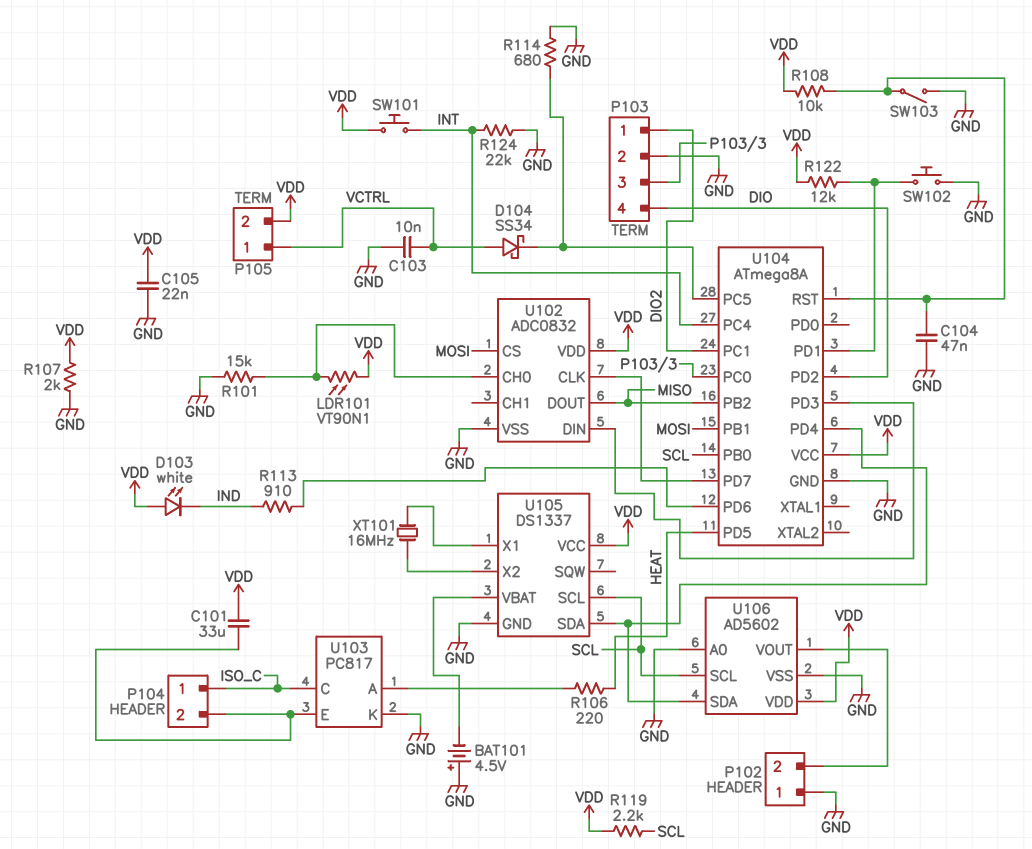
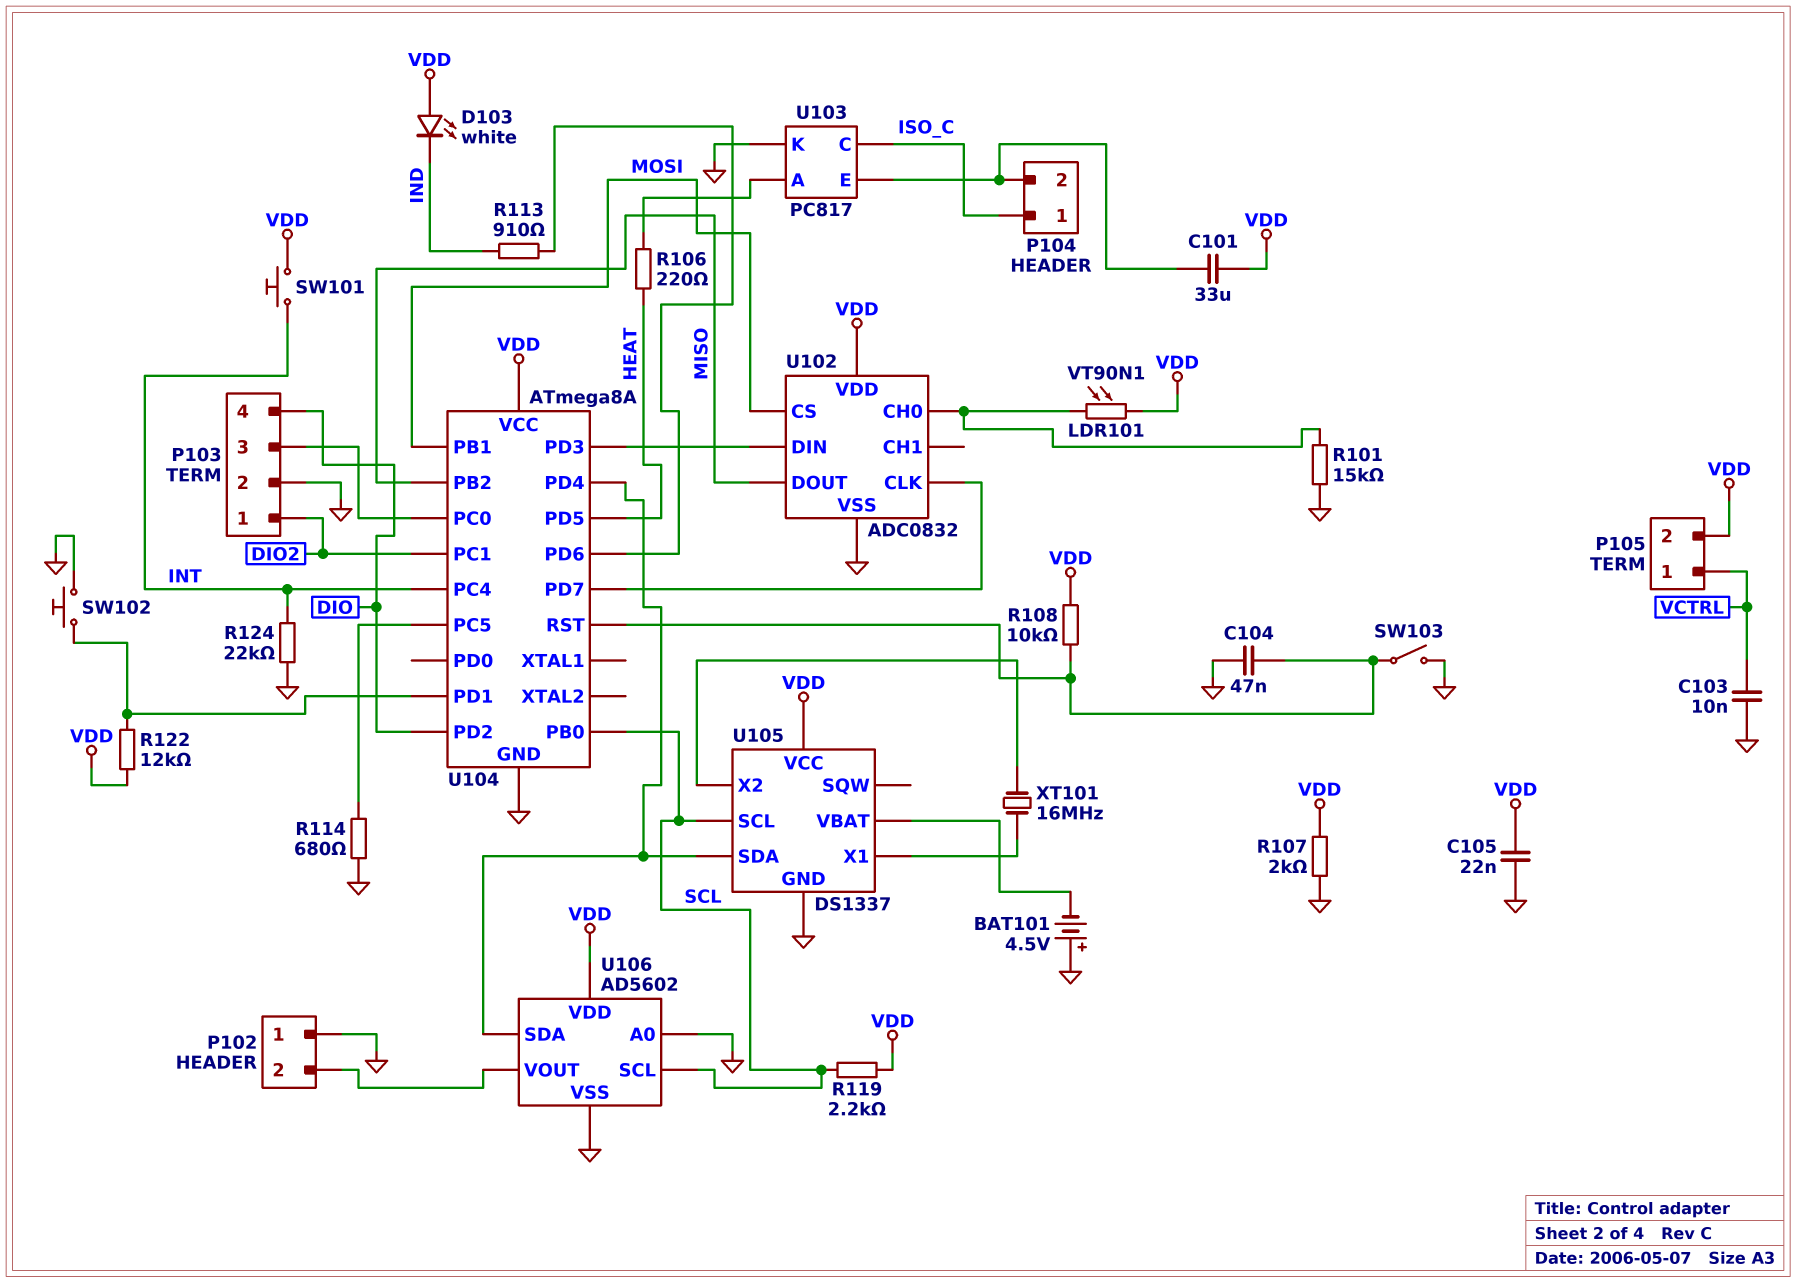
D104: schottky SS34 (A VCTRL, K U104/PC5) -> none

